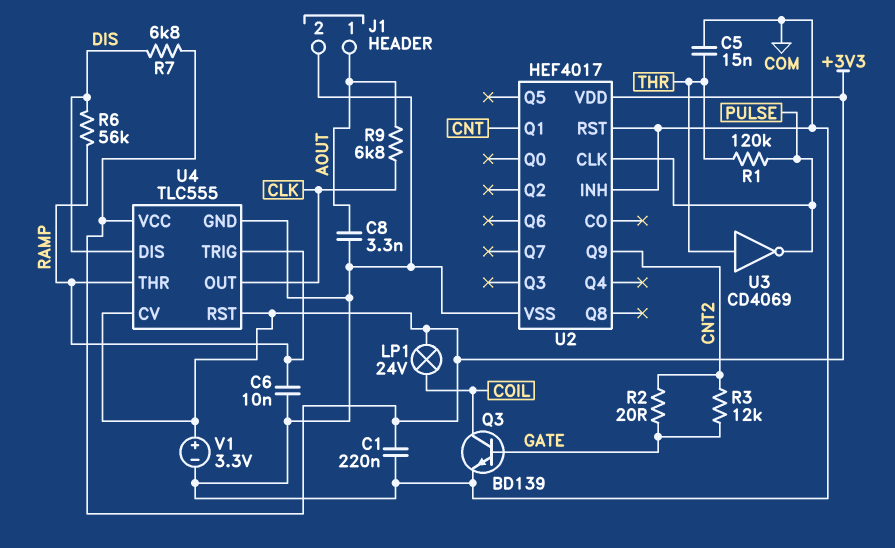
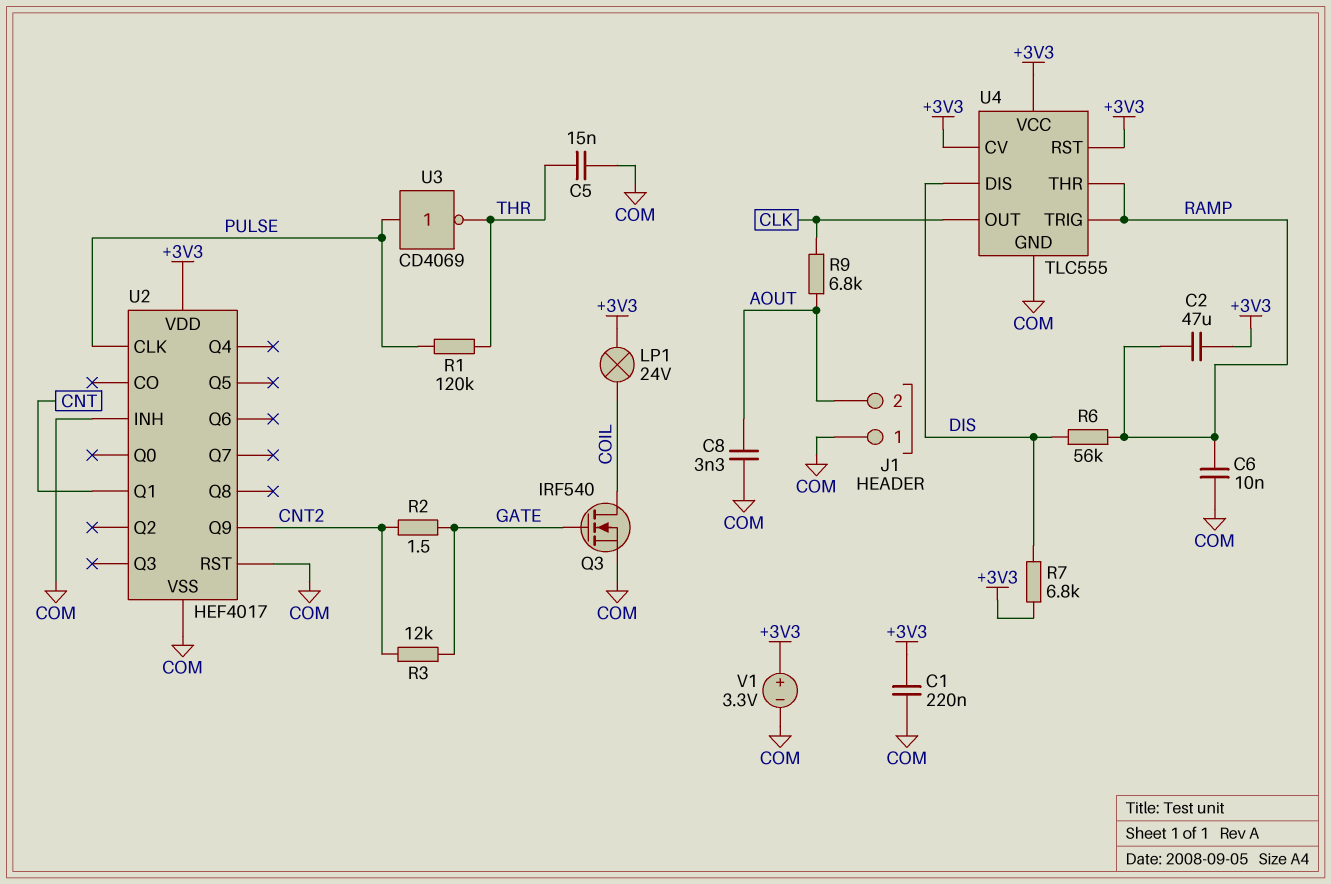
C2: none -> 47uF (+3V3, RAMP)
J1 pin 1: AOUT -> COM
J1 pin 2: COM -> AOUT
Q3: NPN BD139 (B GATE, C COIL, E COM) -> NMOS IRF540 (G GATE, D COIL, S COM)
R2: 20 (CNT2, GATE) -> 1.5 (CNT2, GATE)
U3: NOT CD4069 (in THR, out PULSE) -> NOT CD4069 (in PULSE, out THR)

